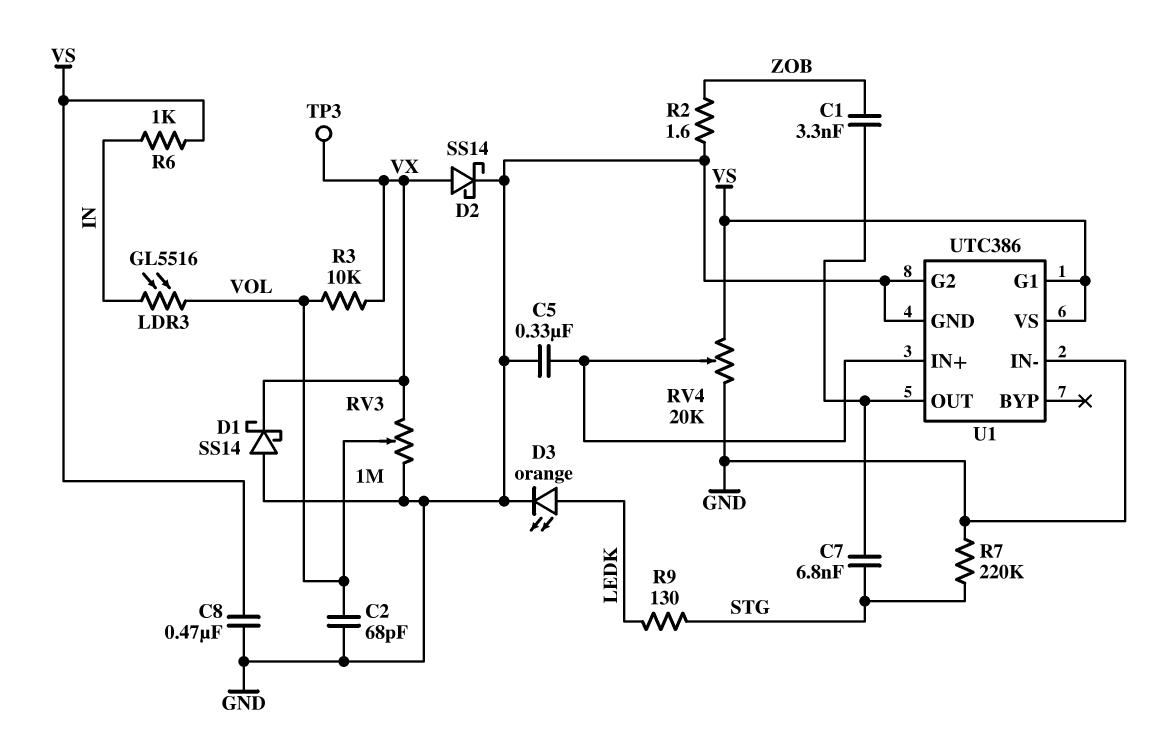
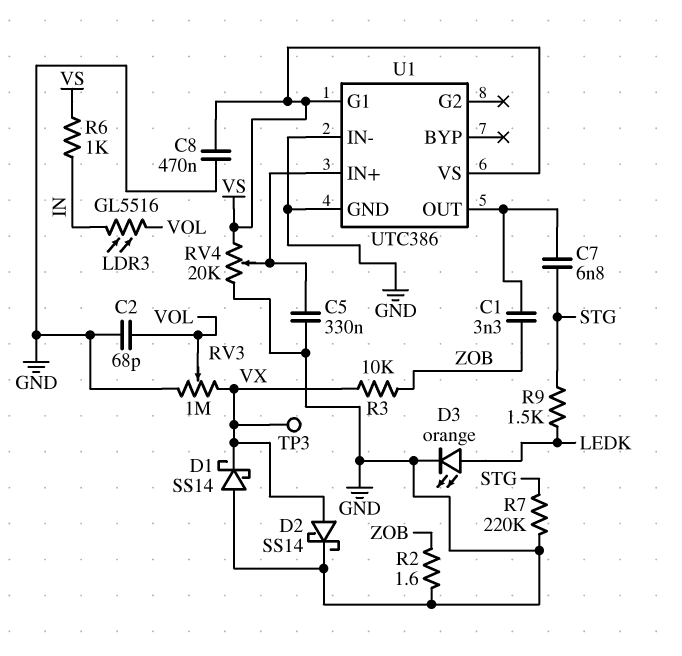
R3: 10k (VOL, VX) -> 10k (VX, ZOB)
R9: 130 (LEDK, STG) -> 1.5k (LEDK, STG)
U1 pin G2: GND -> none

